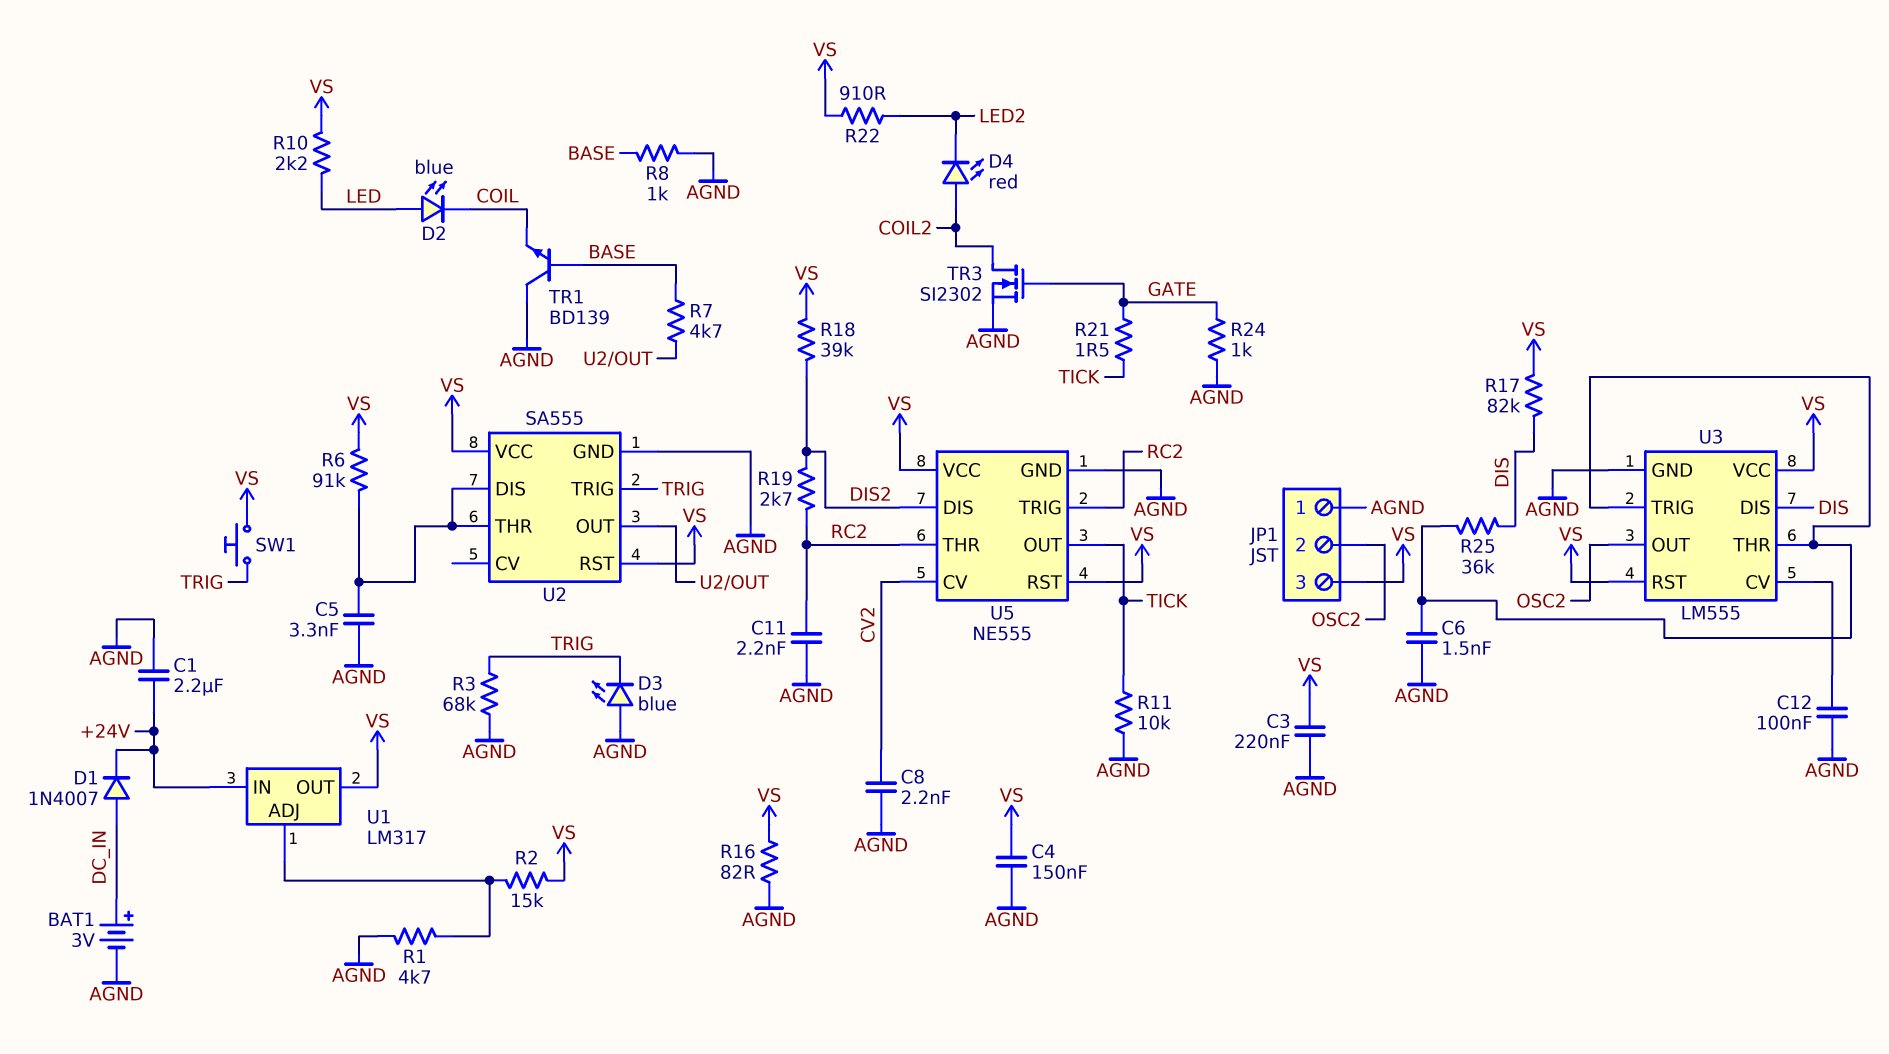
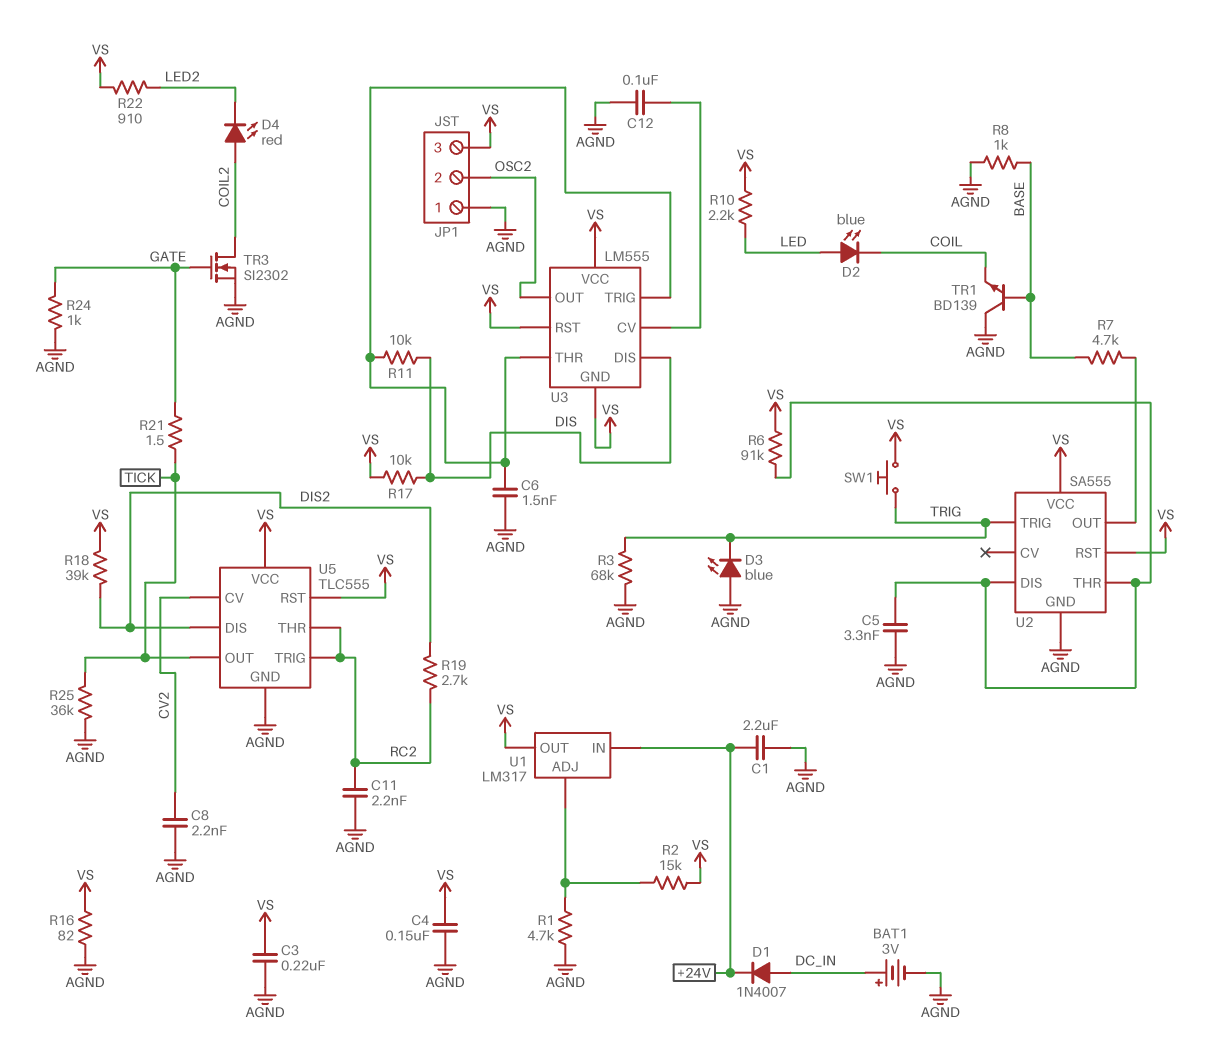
R11: 10k (AGND, TICK) -> 10k (DIS, U3/THR)
R17: 82k (DIS, VS) -> 10k (DIS, VS)
R25: 36k (DIS, U3/THR) -> 36k (AGND, TICK)
U3 pin GND: AGND -> VS
U5: NE555 -> TLC555

